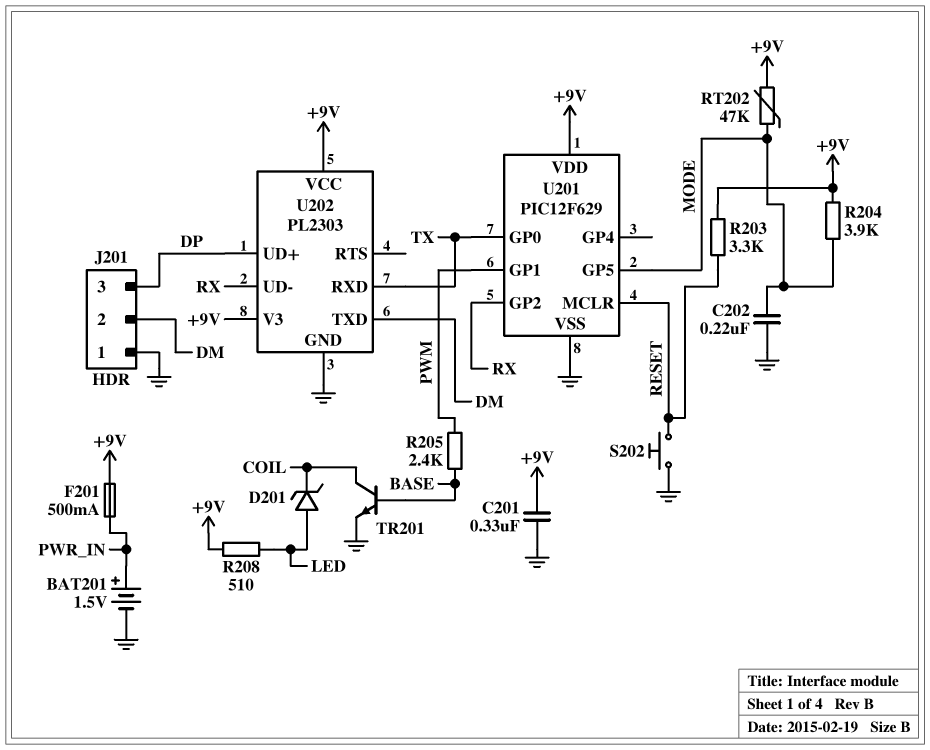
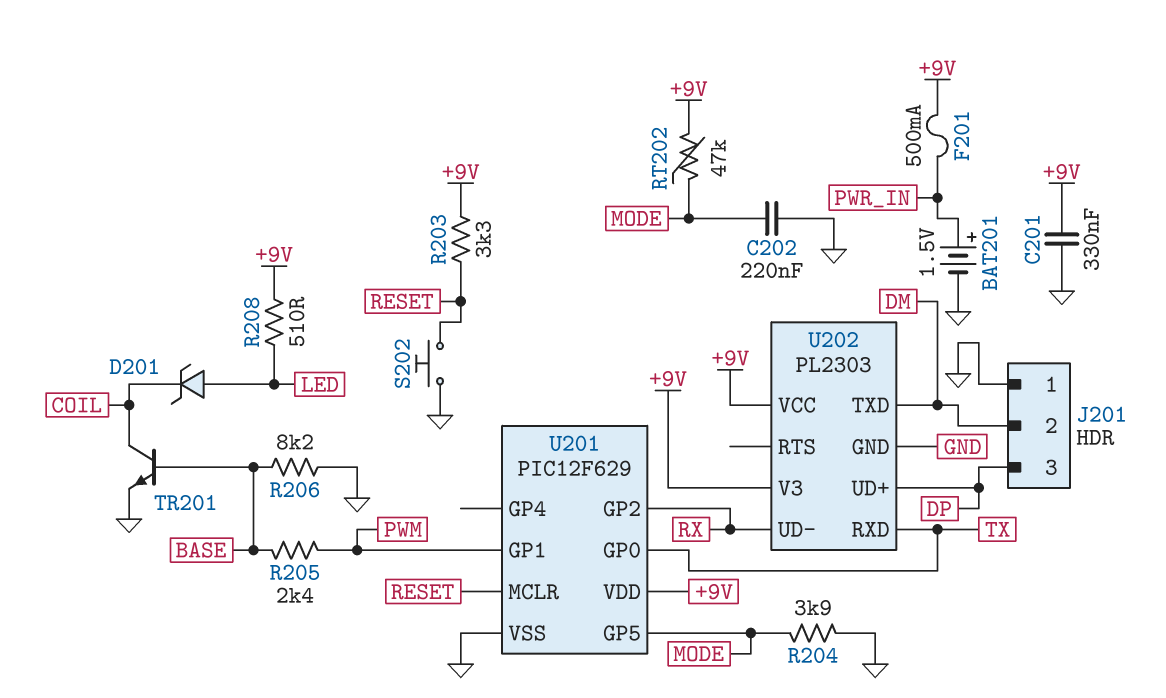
R204: 3.9k (+9V, MODE) -> 3.9k (GND, MODE)
R206: none -> 8.2k (BASE, GND)

